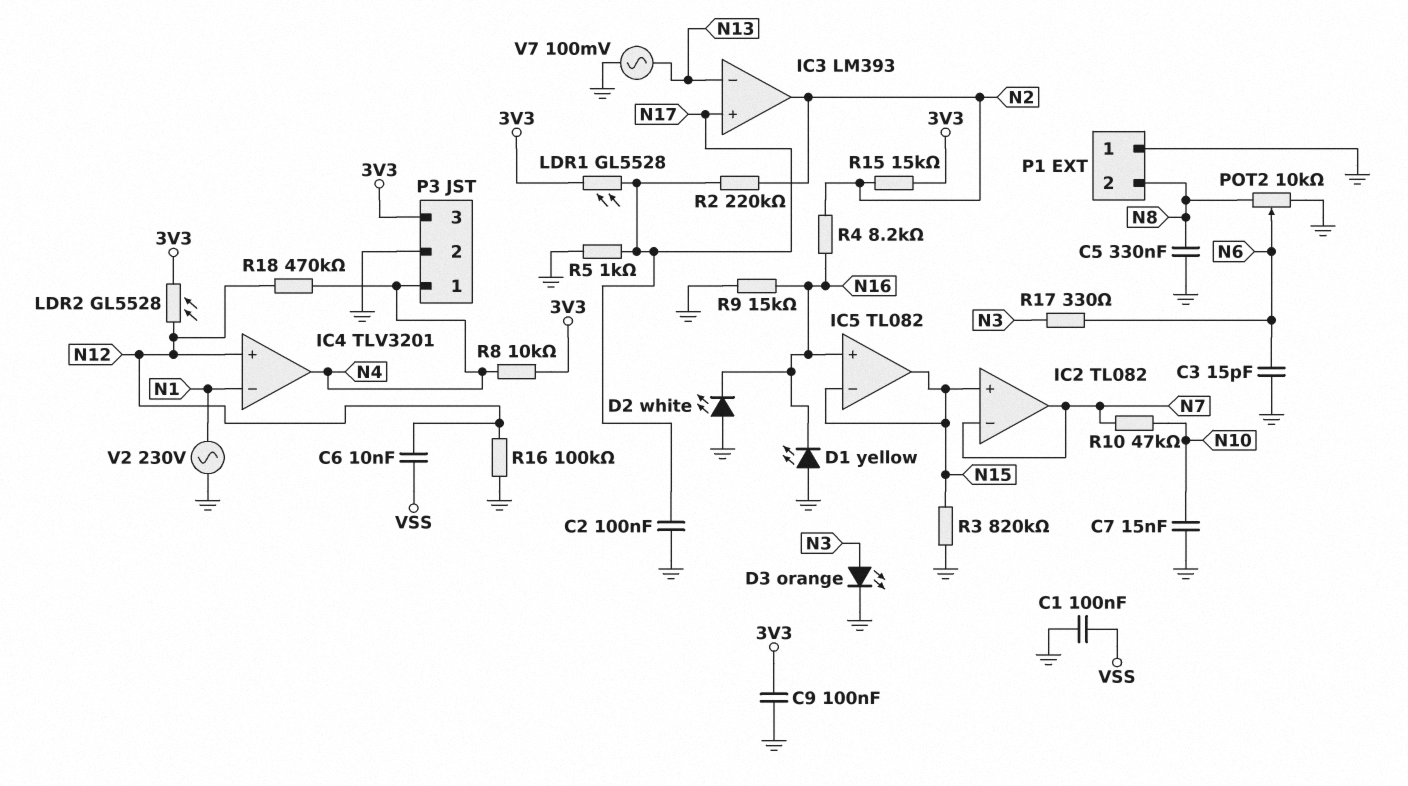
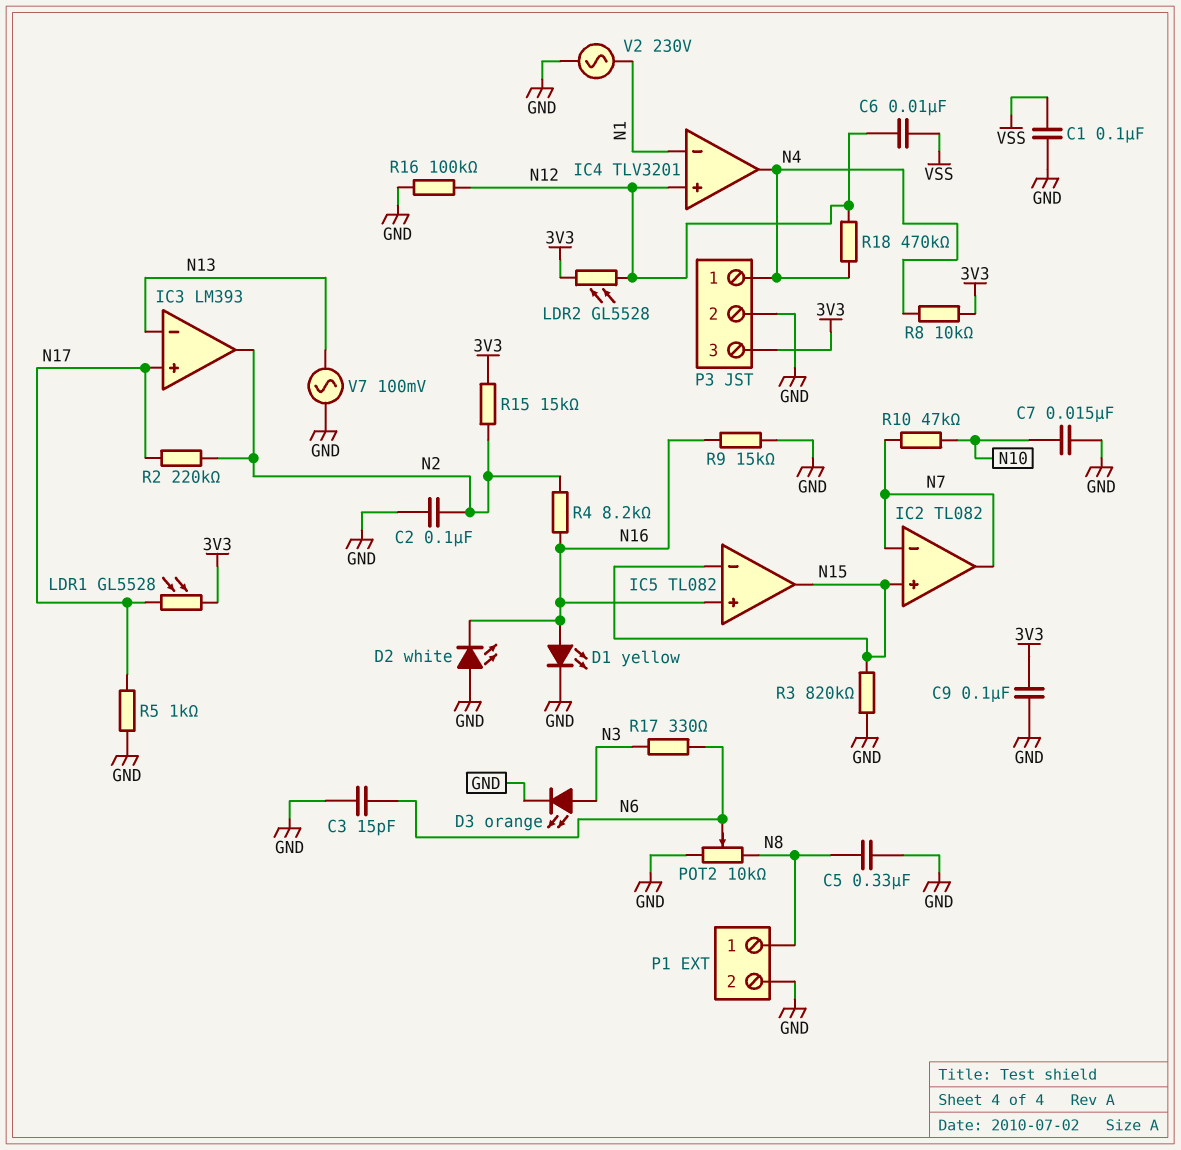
C2: 100nF (GND, N17) -> 100nF (GND, N2)
D1: LED yellow (A GND, K N16) -> LED yellow (A N16, K GND)
P1 pin 1: GND -> N8
P1 pin 2: N8 -> GND

